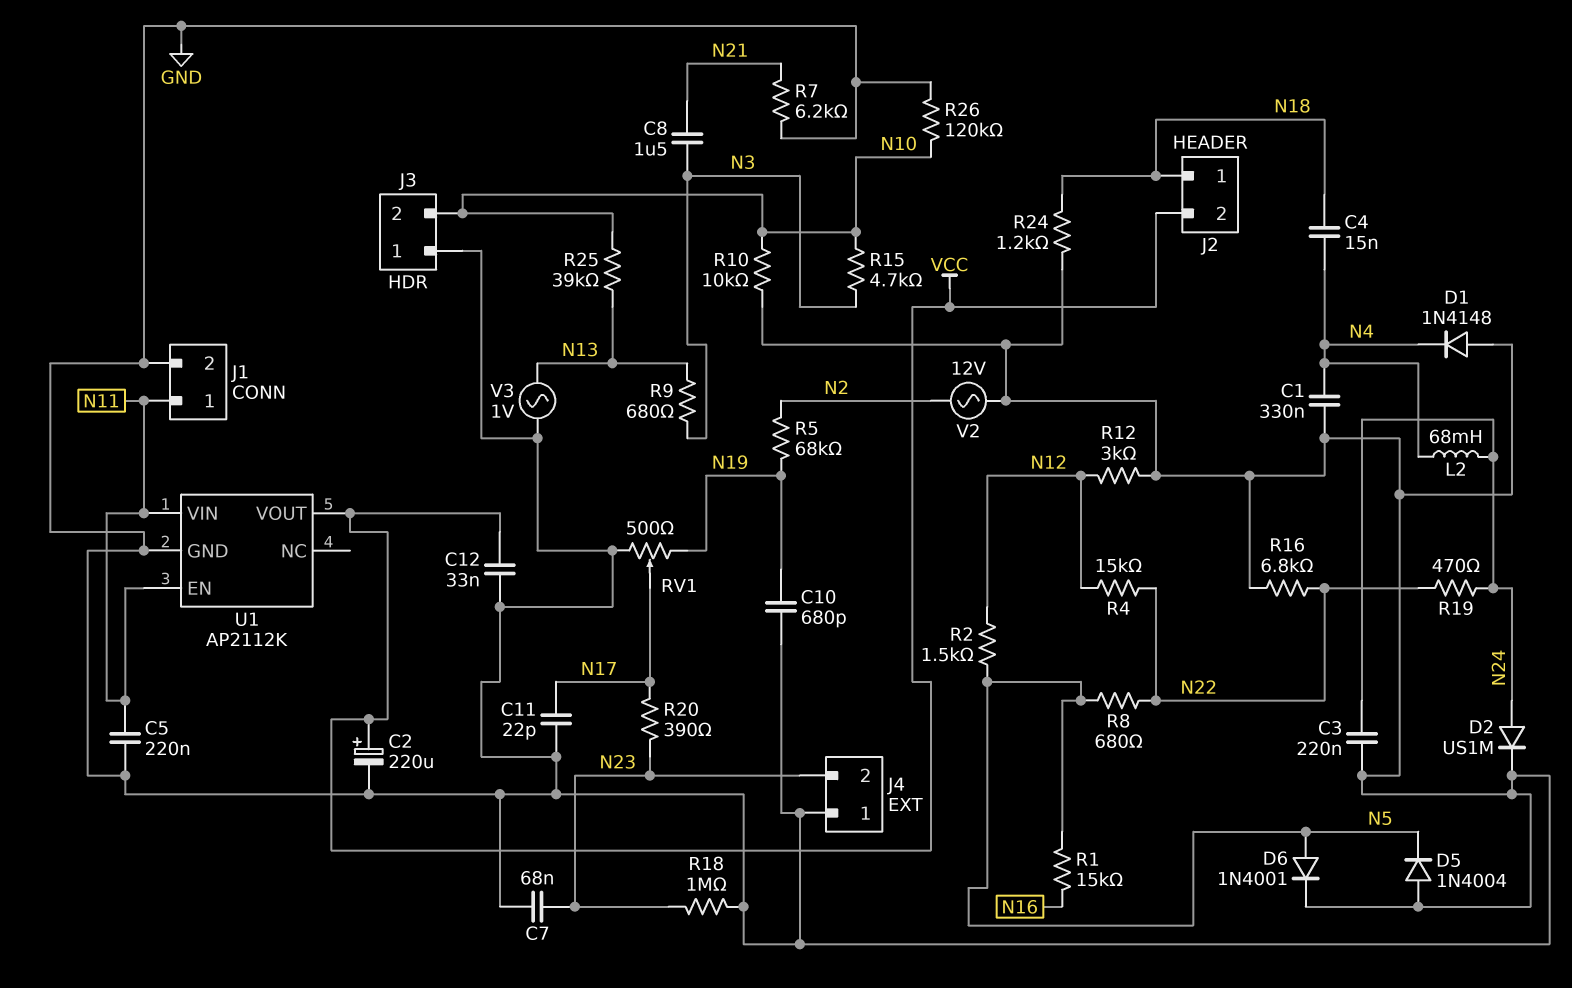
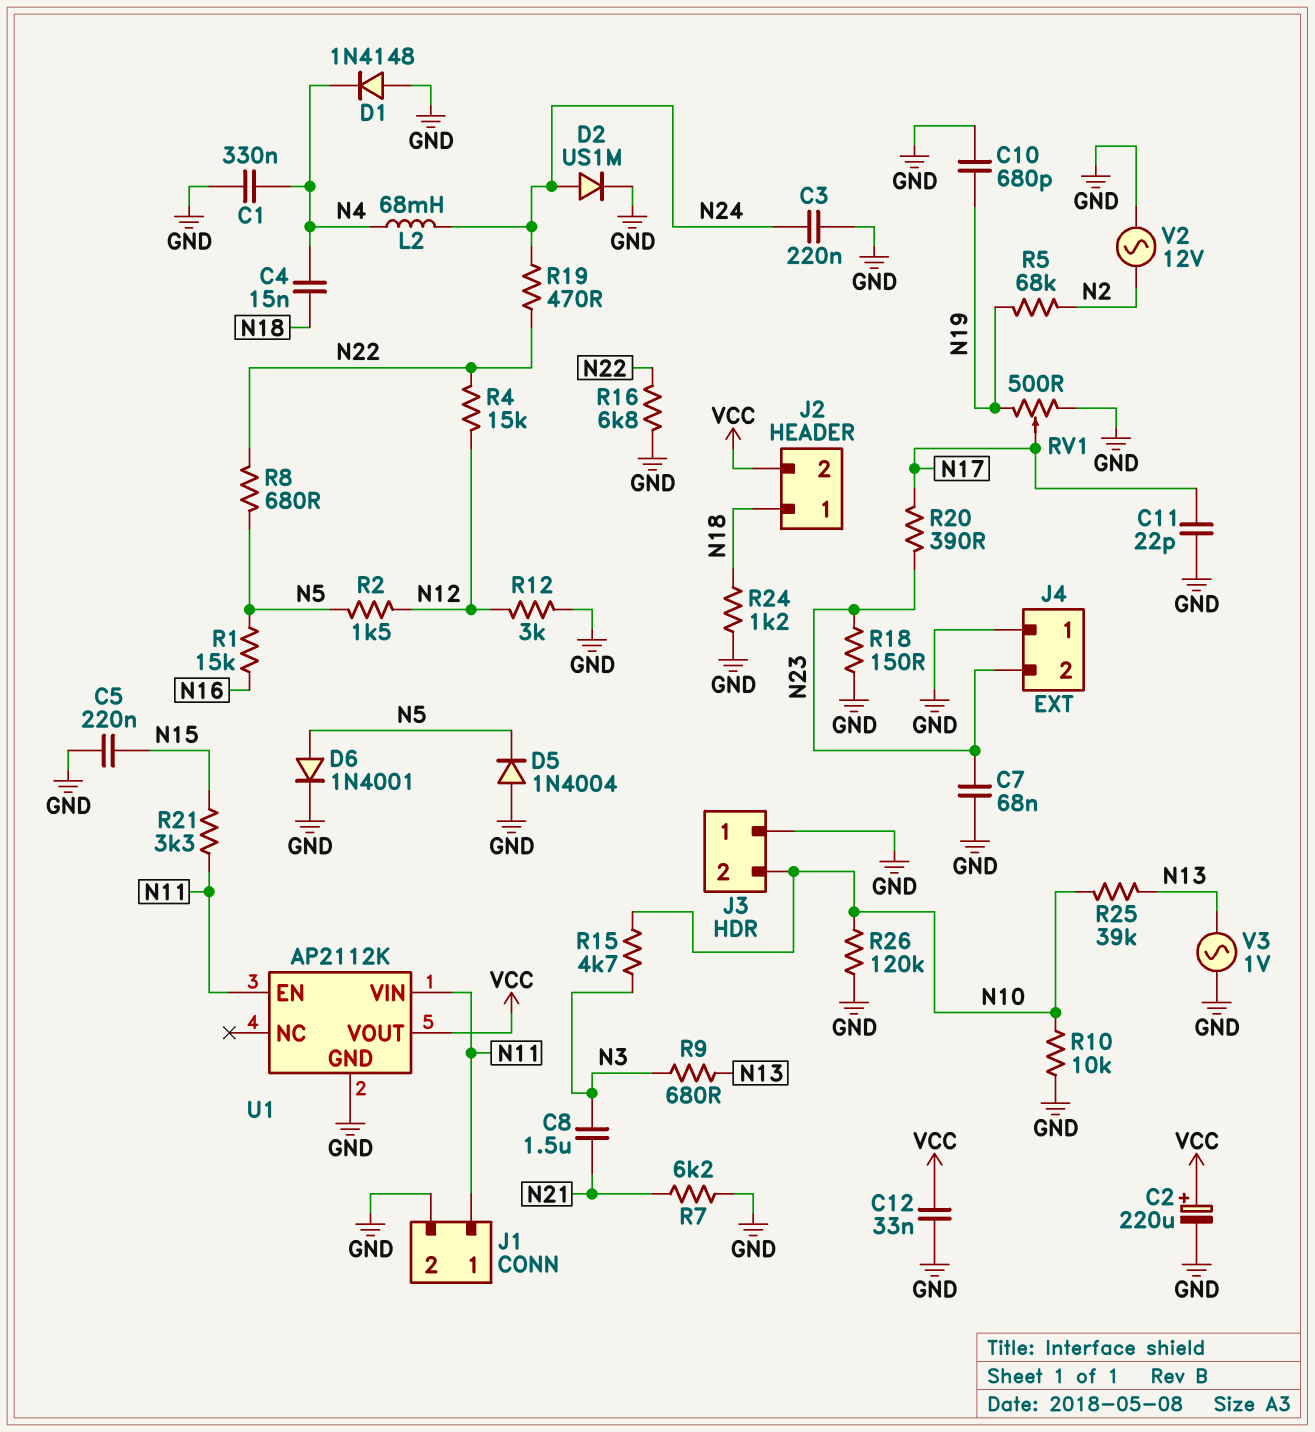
C5: 220nF (GND, N11) -> 220nF (GND, N15)
R18: 1M (GND, N23) -> 150 (GND, N23)
R21: none -> 3.3k (N11, N15)

